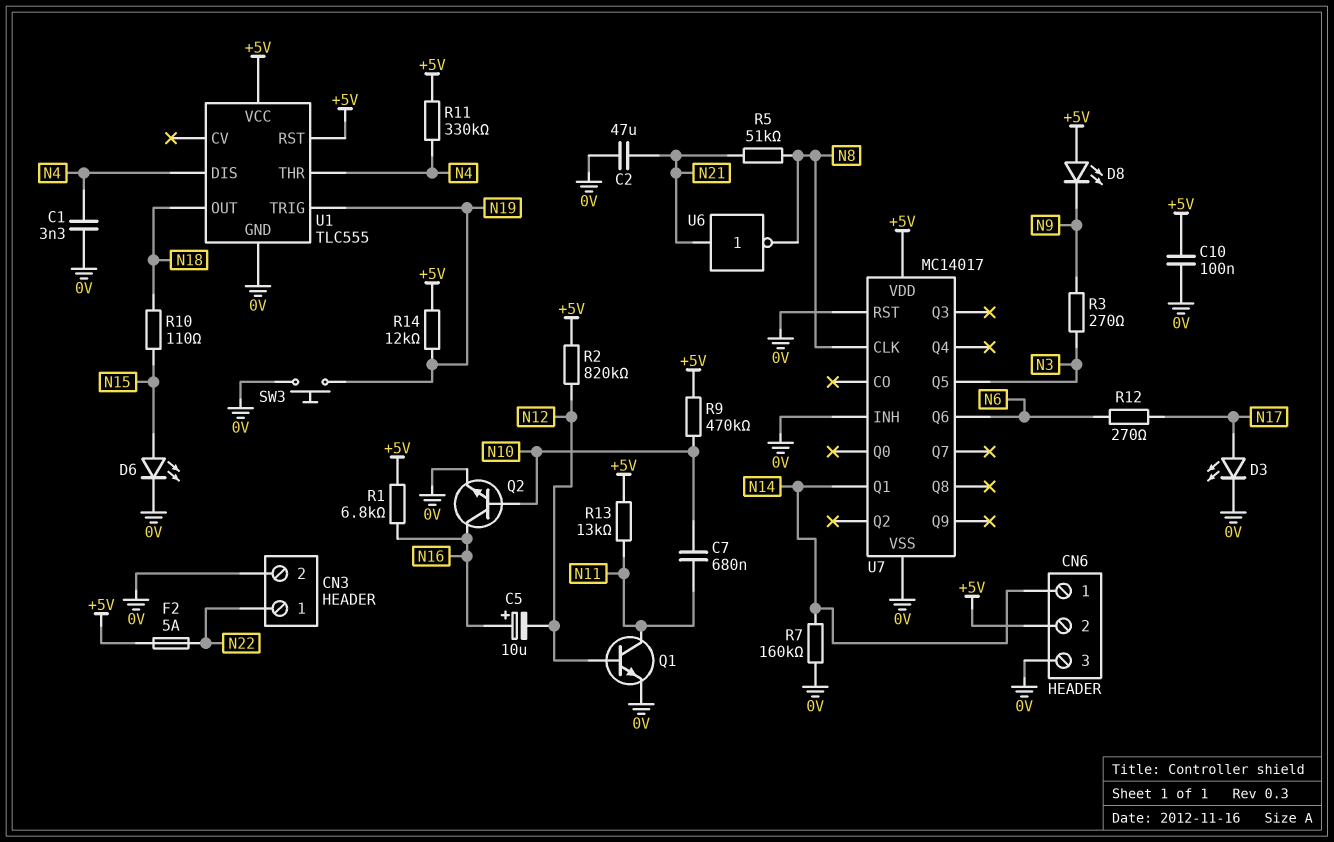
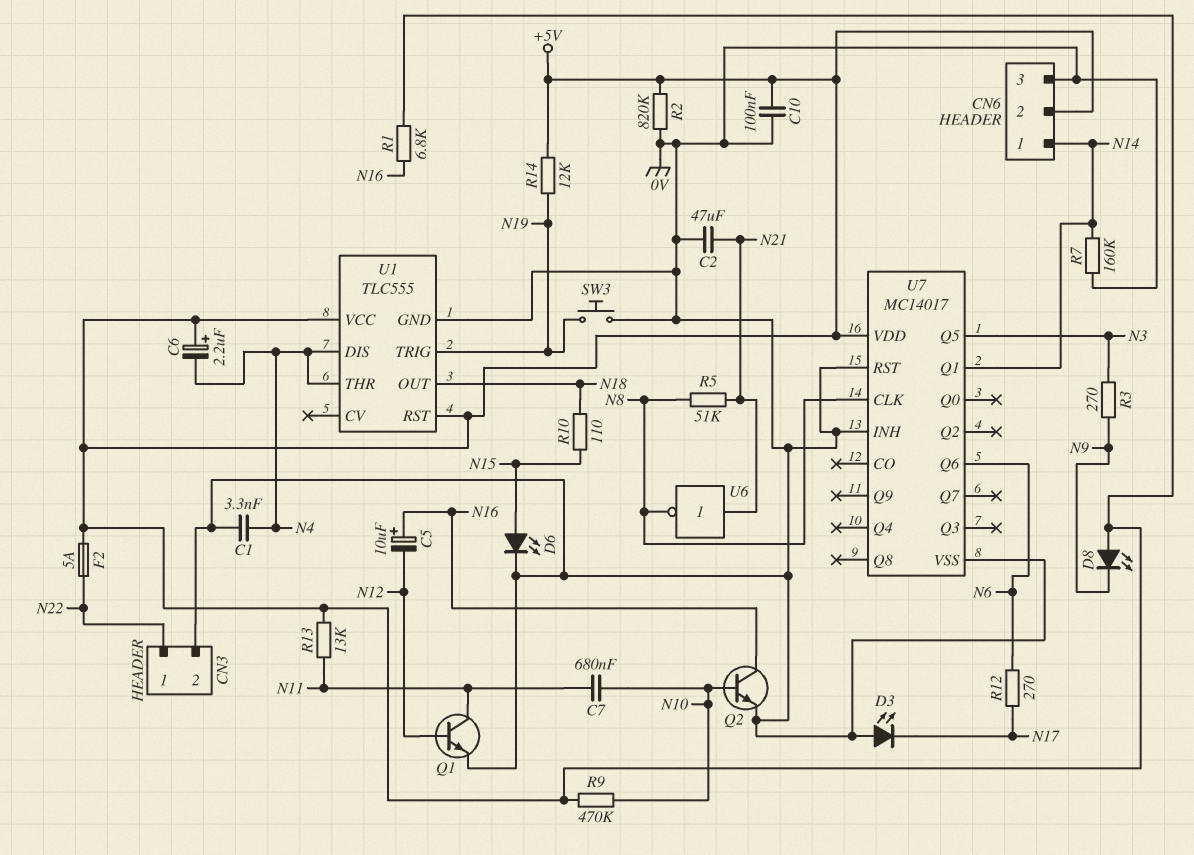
C6: none -> 2.2uF (plus +5V, minus N4)
D3: LED (A N17, K 0V) -> LED (A 0V, K N17)
R2: 820k (+5V, N12) -> 820k (+5V, 0V)
R11: 330k (+5V, N4) -> none

